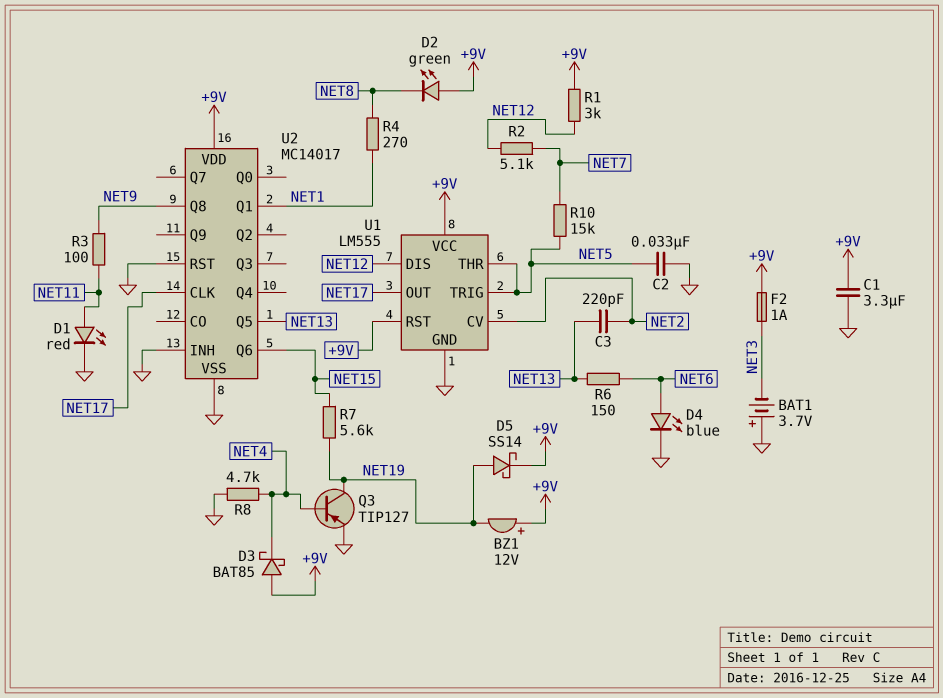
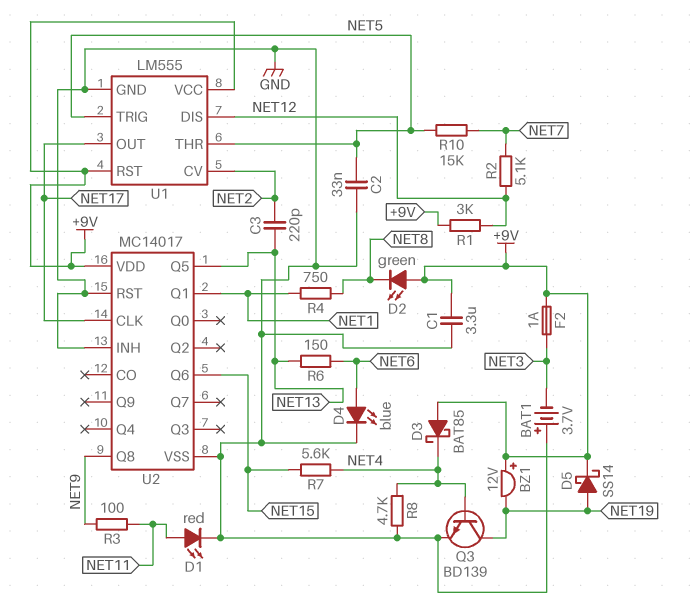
Q3: PNP TIP127 (B NET4, C NET19, E GND) -> NPN BD139 (B NET4, C NET19, E GND)
R4: 270 (NET1, NET8) -> 750 (NET1, NET8)
R7: 5.6k (NET15, NET19) -> 5.6k (NET4, NET15)

